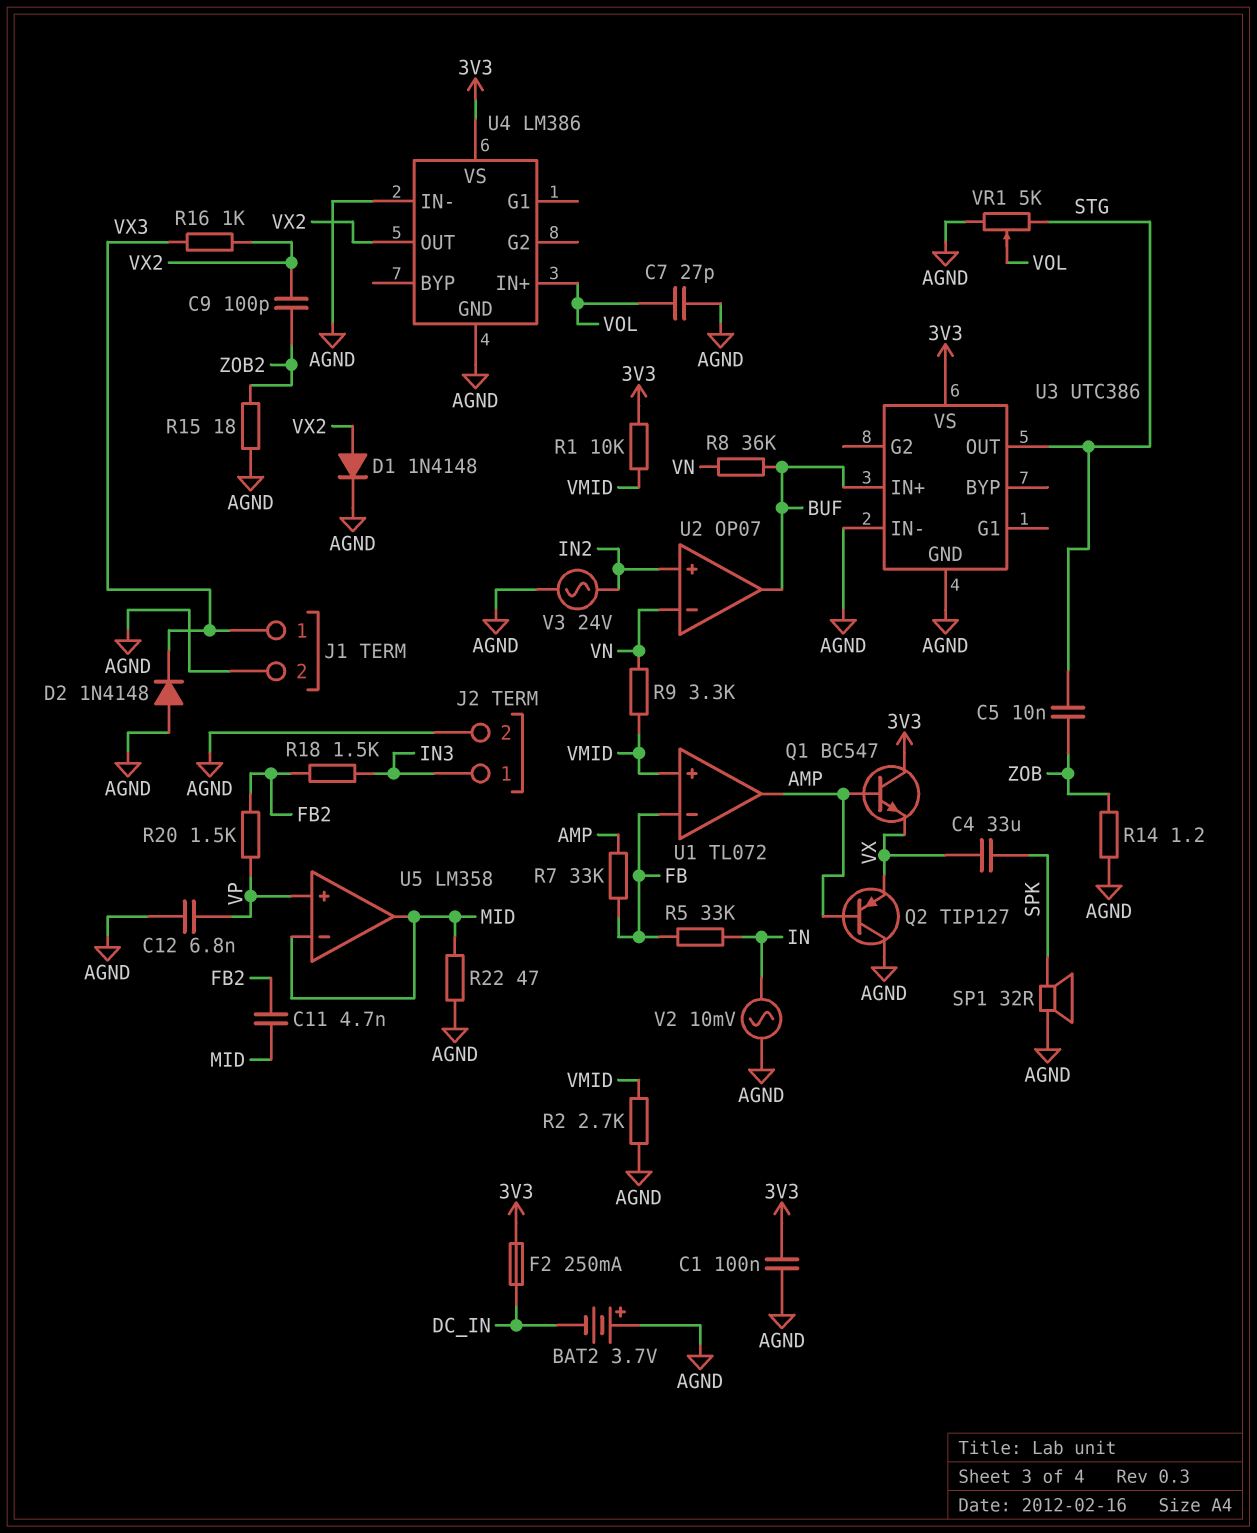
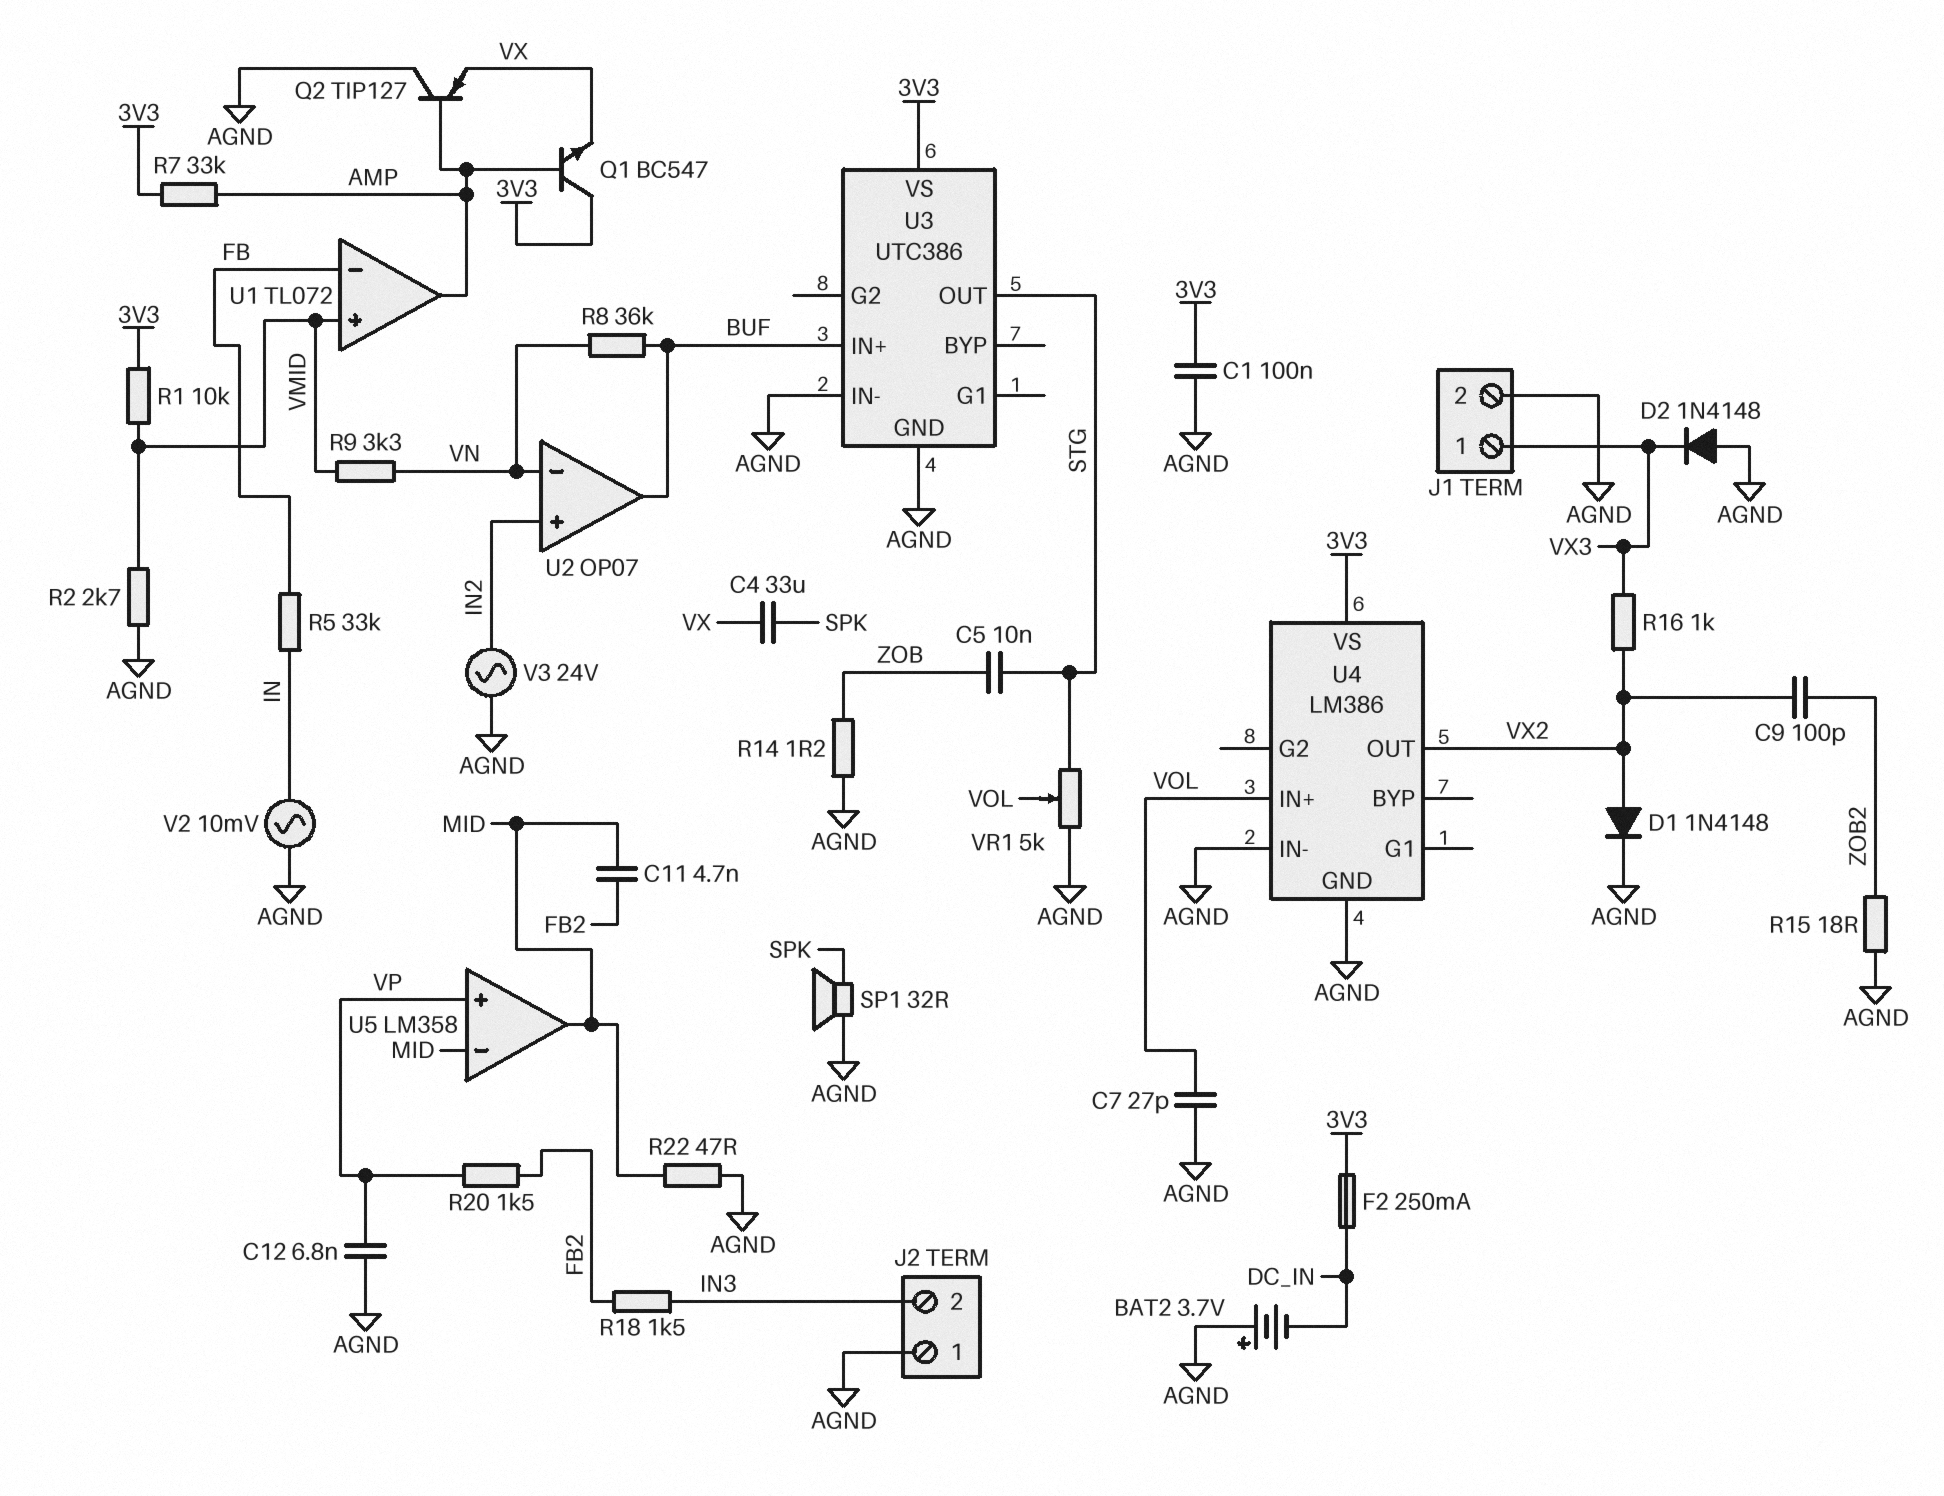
J2 pin 1: IN3 -> AGND
J2 pin 2: AGND -> IN3
R7: 33k (AMP, FB) -> 33k (3V3, AMP)

